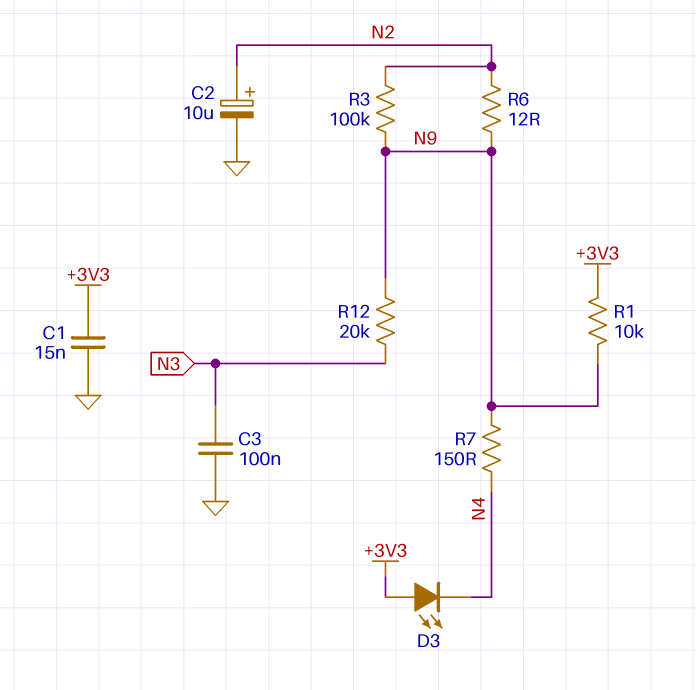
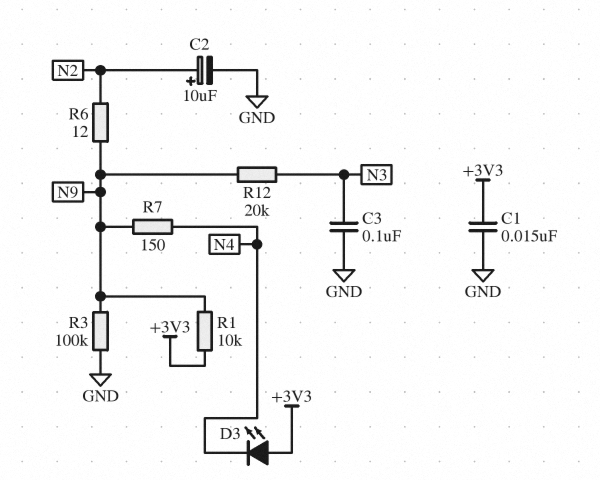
R3: 100k (N2, N9) -> 100k (GND, N9)

